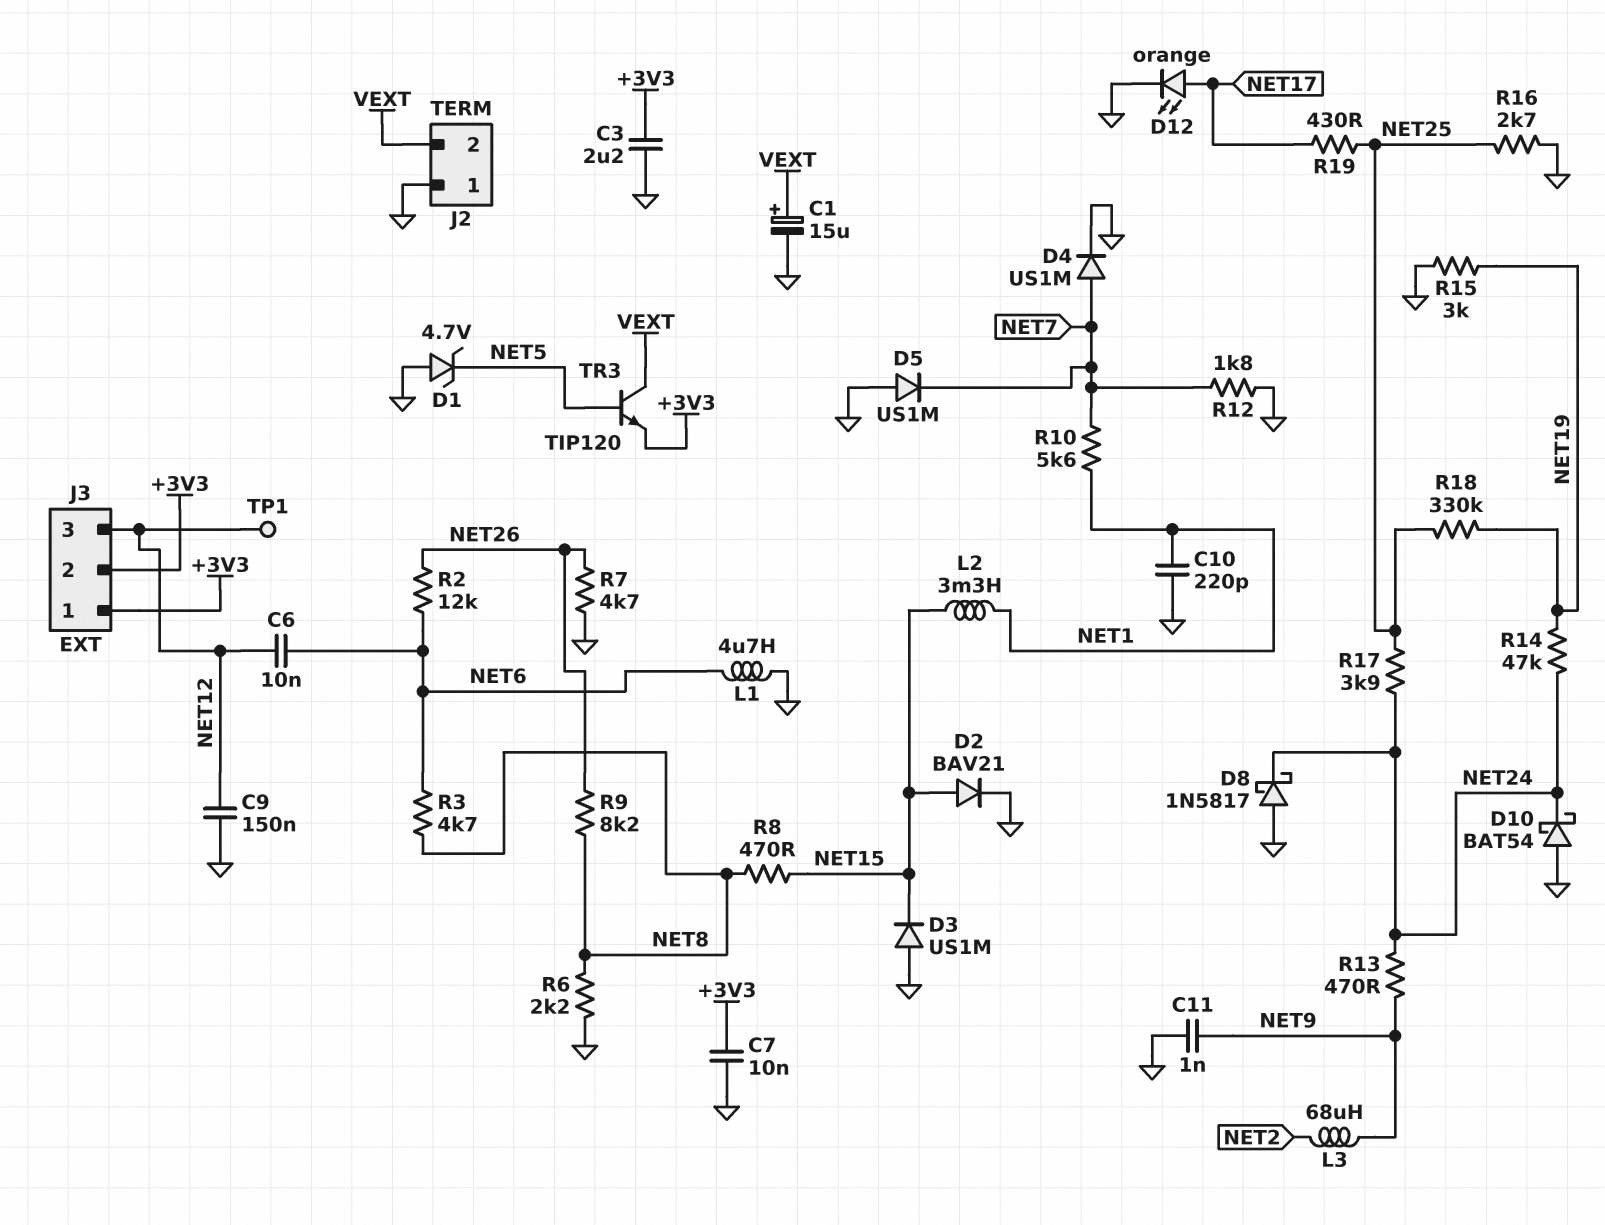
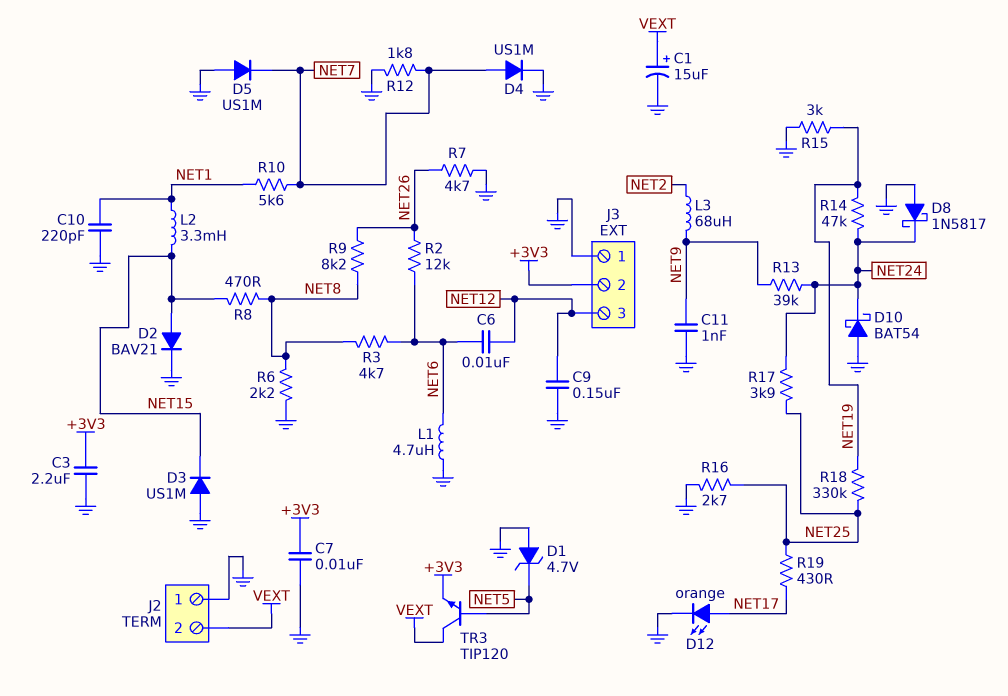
J3 pin 1: +3V3 -> GND
R13: 470 (NET9, NET24) -> 39k (NET9, NET24)
TP1: test point (NET12) -> none

